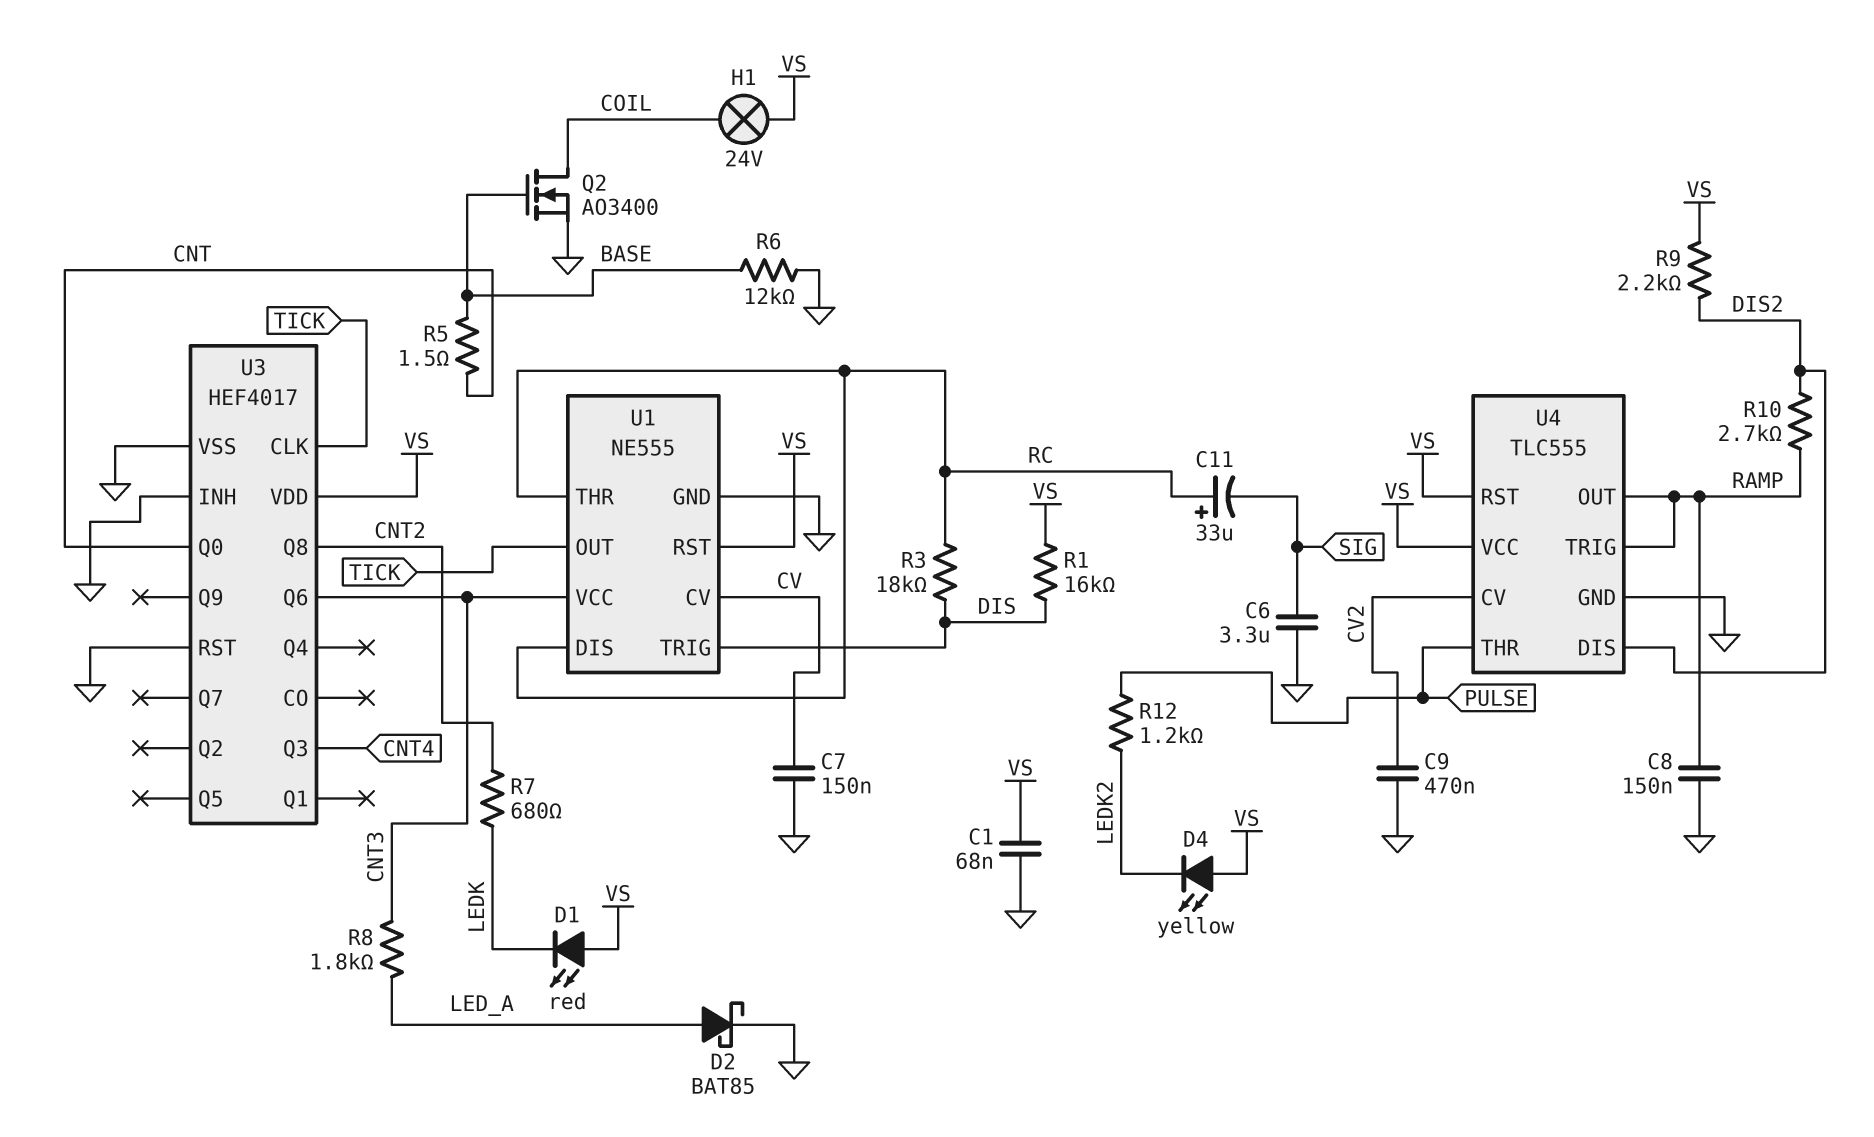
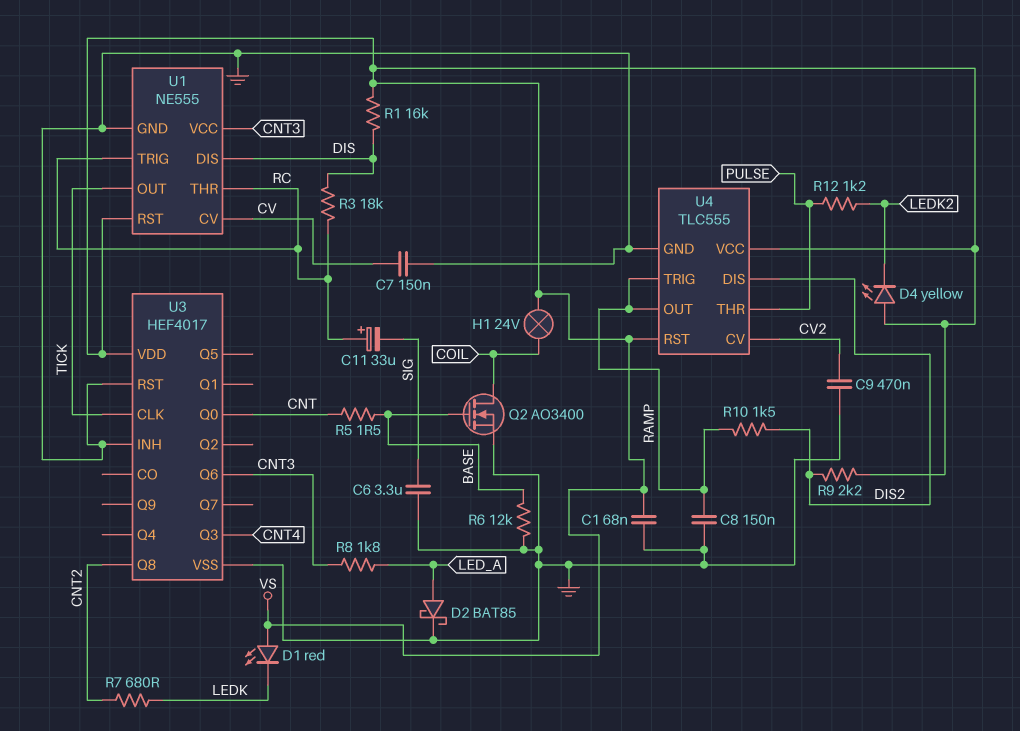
R10: 2.7k (DIS2, RAMP) -> 1.5k (DIS2, RAMP)
U1 pin DIS: RC -> DIS
U1 pin TRIG: DIS -> RC

